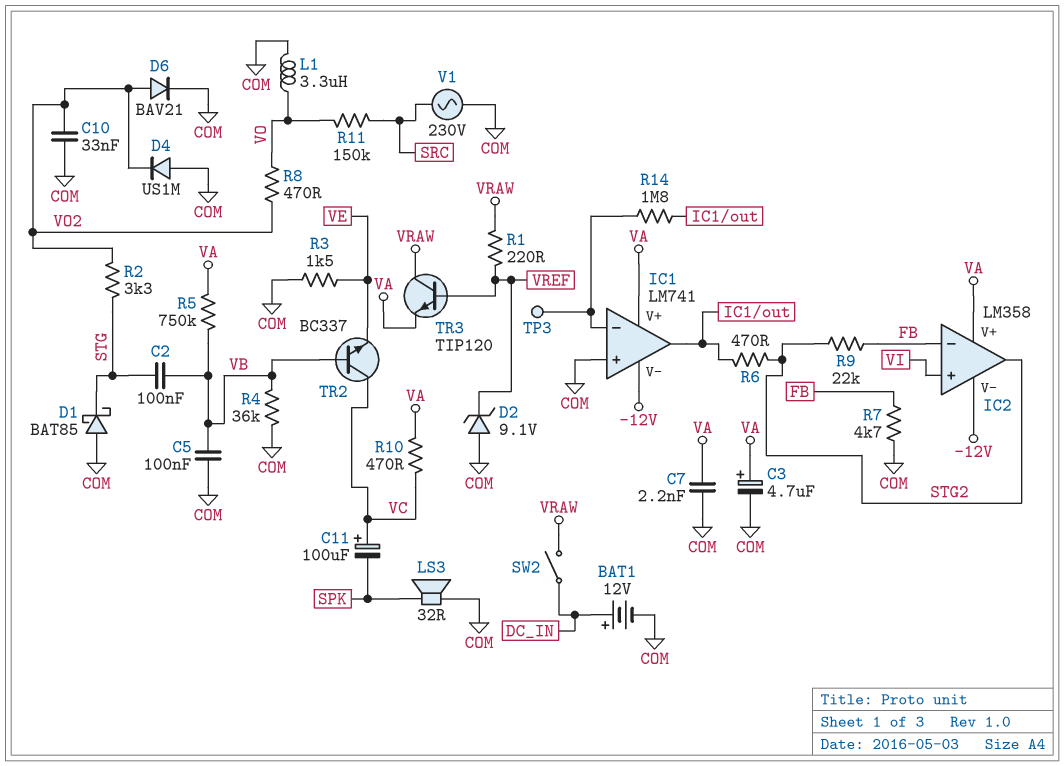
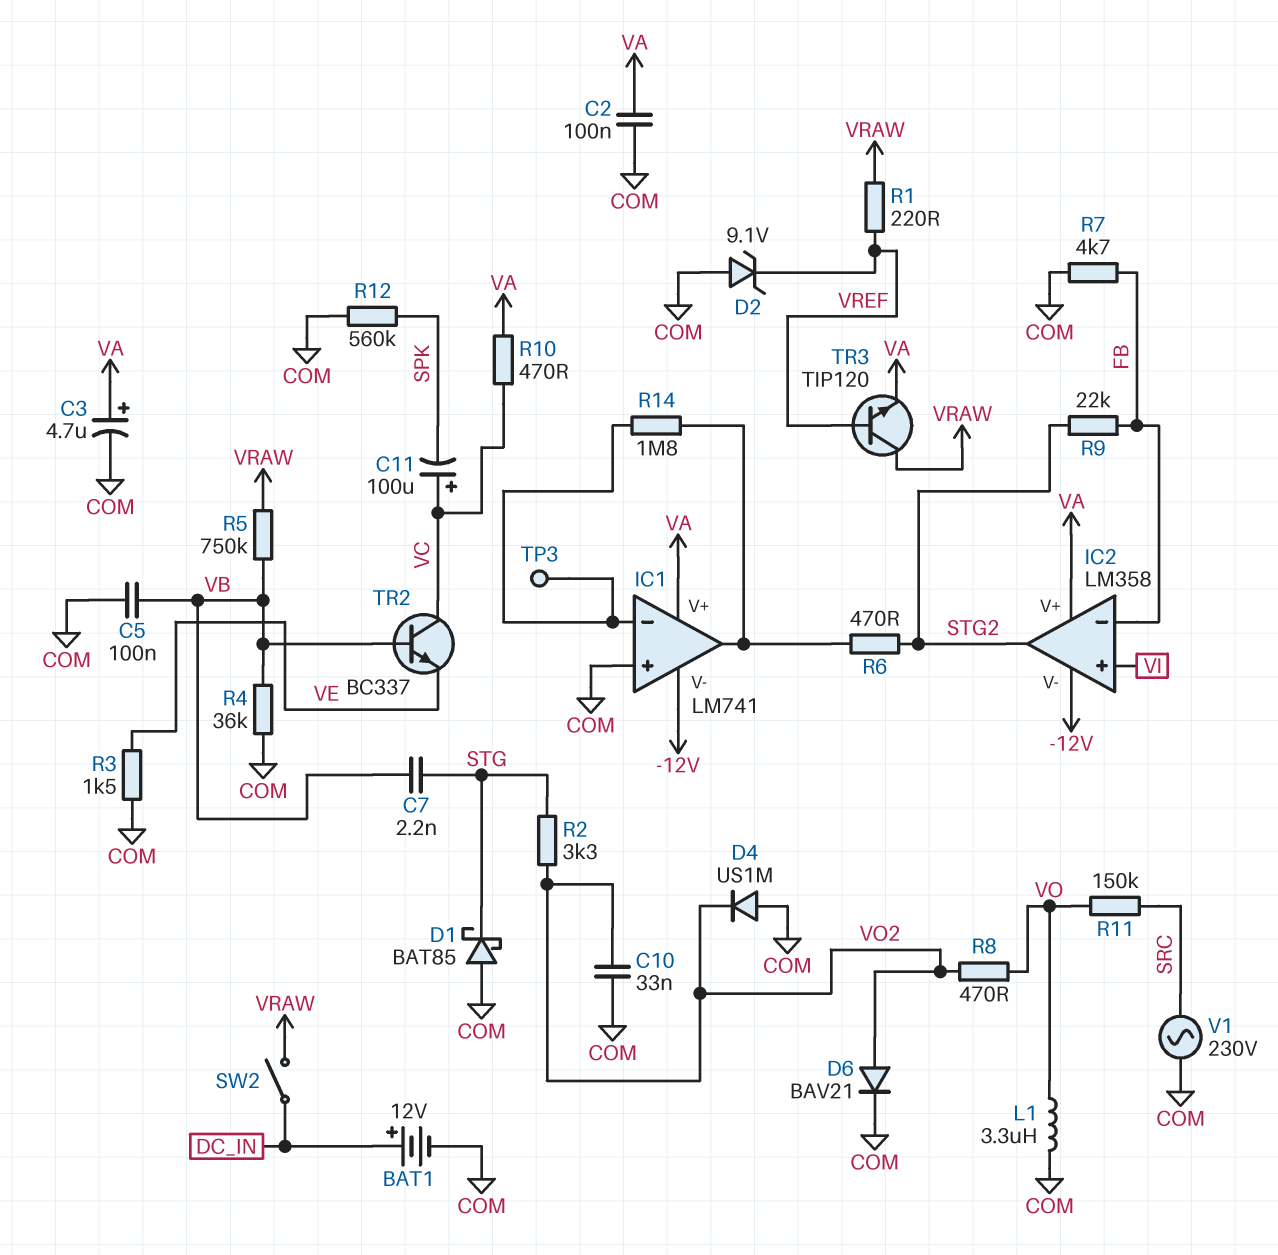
C2: 100nF (STG, VB) -> 100nF (COM, VA)
C7: 2.2nF (COM, VA) -> 2.2nF (STG, VB)
LS3: speaker 32R (COM, SPK) -> none
R5: 750k (VA, VB) -> 750k (VB, VRAW)
R12: none -> 560k (COM, SPK)

